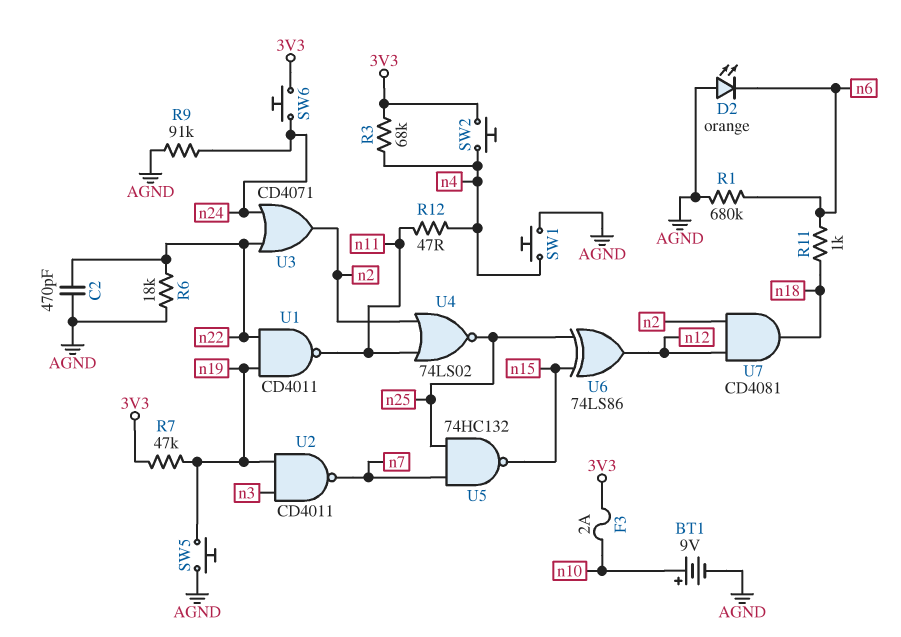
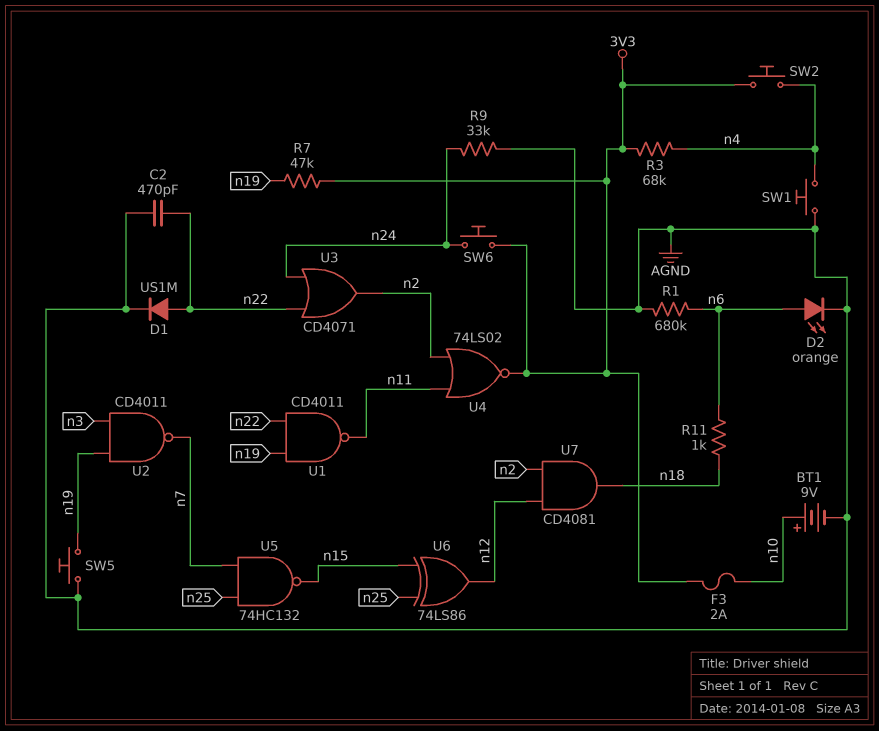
D1: none -> diode US1M (A n22, K AGND)
D2: LED orange (A AGND, K n6) -> LED orange (A n6, K AGND)
R6: 18k (AGND, n22) -> none
R9: 91k (AGND, n24) -> 33k (AGND, n24)
R12: 47 (n4, n11) -> none
U4: NOR 74LS02 (in n2, in n11, out n25) -> NOR 74LS02 (in n2, in n11, out 3V3)

